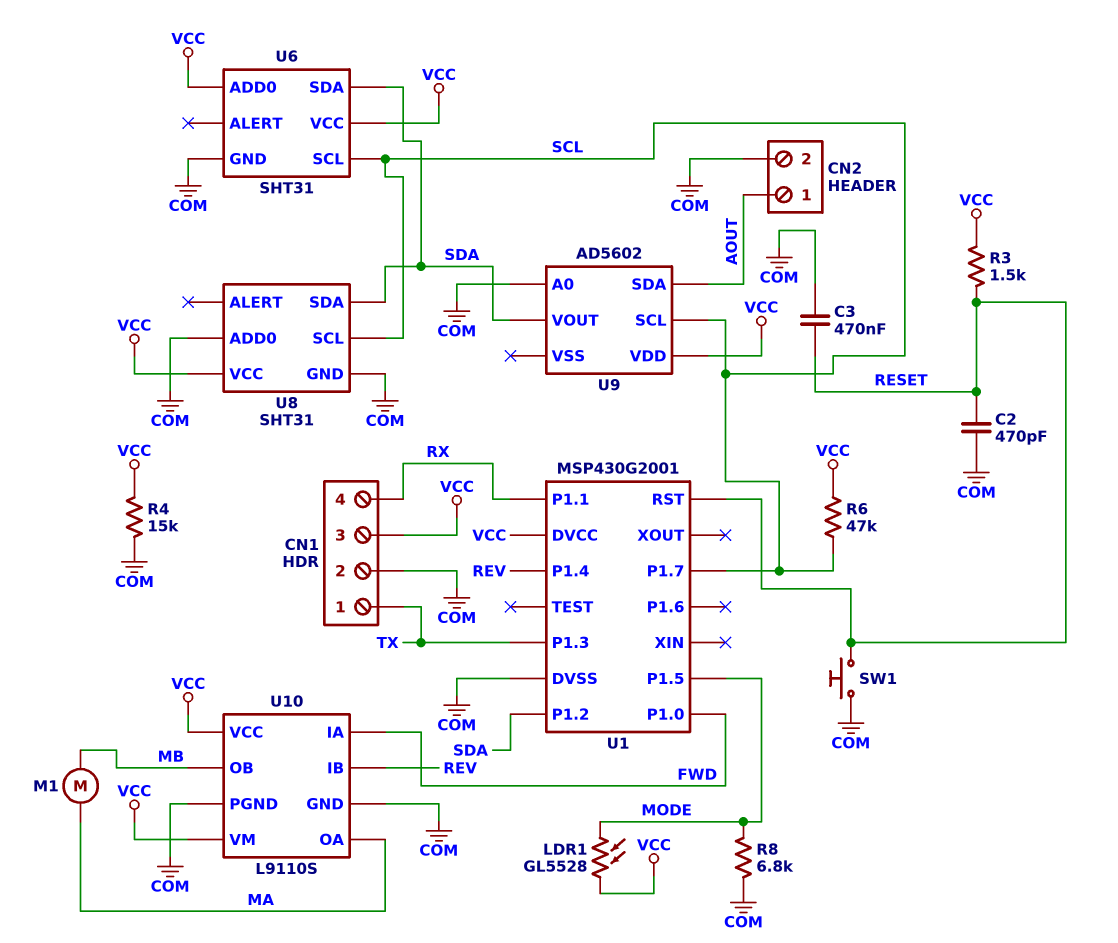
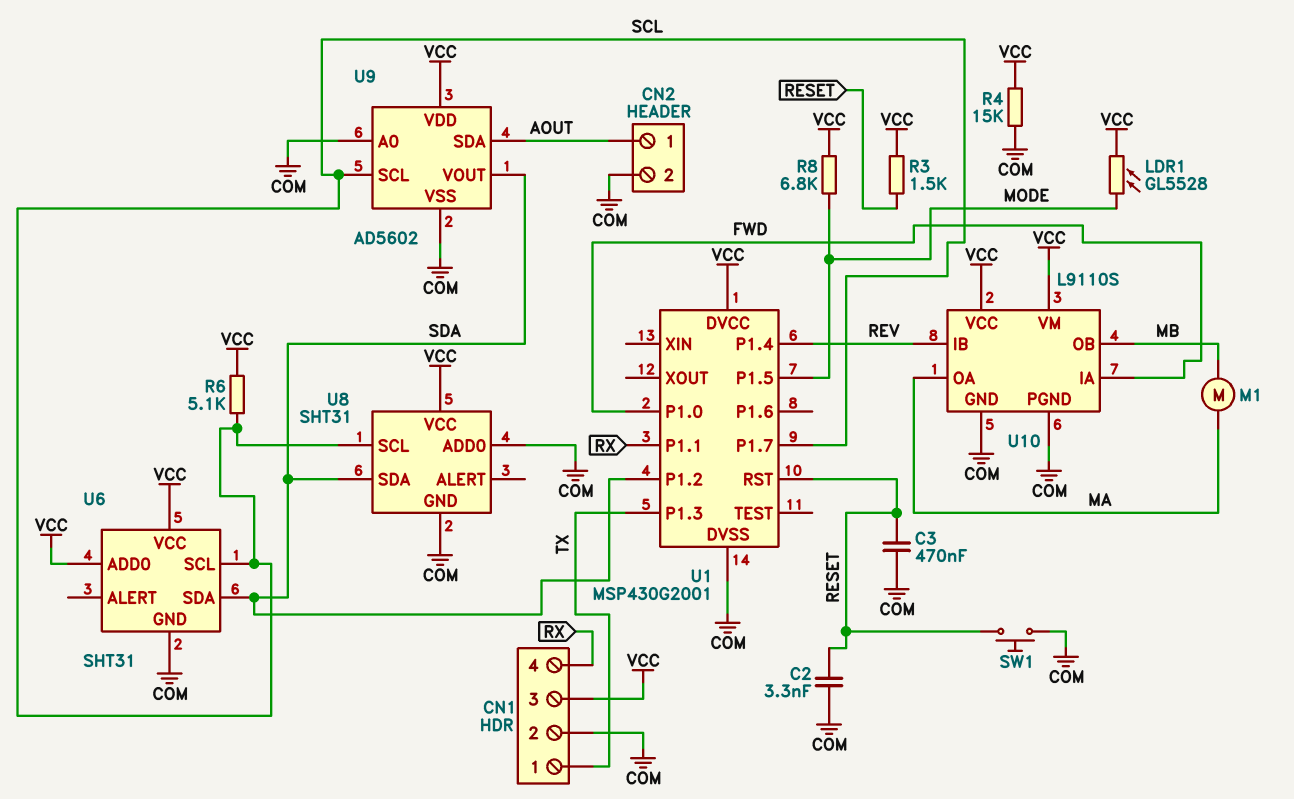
C2: 470pF (COM, RESET) -> 3.3nF (COM, RESET)
R6: 47k (SCL, VCC) -> 5.1k (SCL, VCC)
R8: 6.8k (COM, MODE) -> 6.8k (MODE, VCC)
U9 pin VSS: none -> COM

